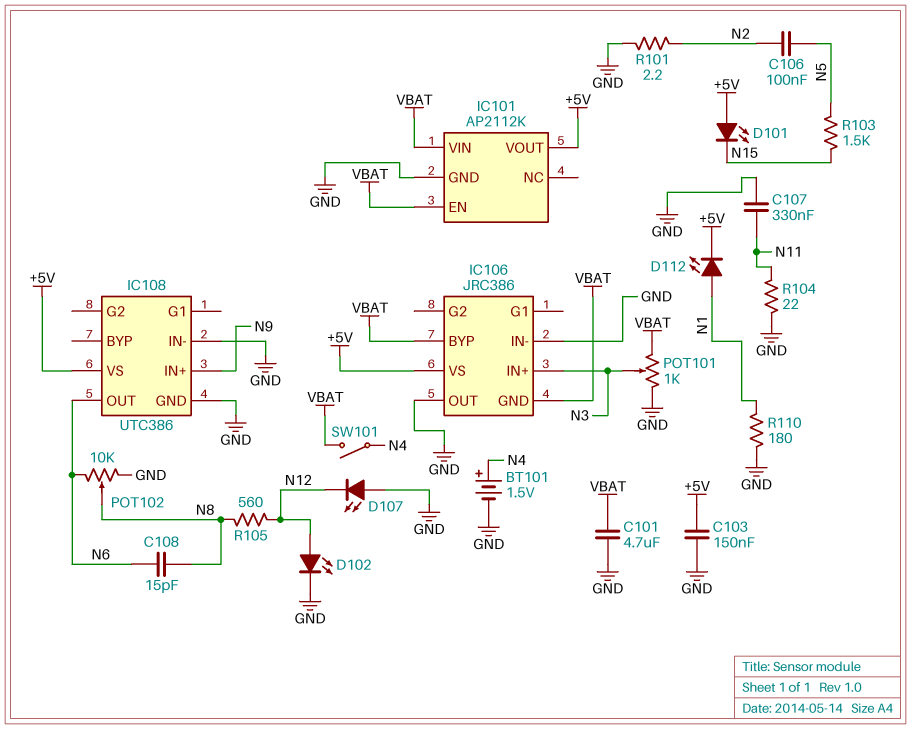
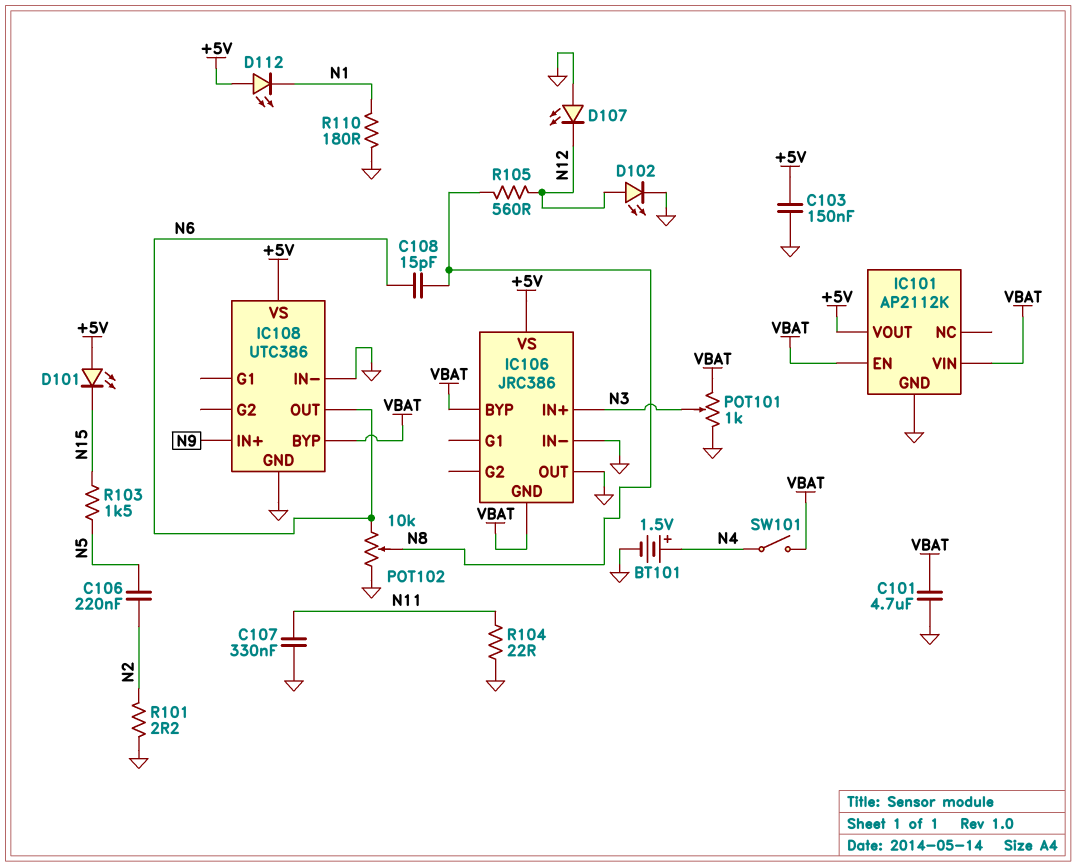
C106: 100nF (N2, N5) -> 220nF (N2, N5)
D112: LED (A N1, K +5V) -> LED (A +5V, K N1)
IC108 pin BYP: none -> VBAT

